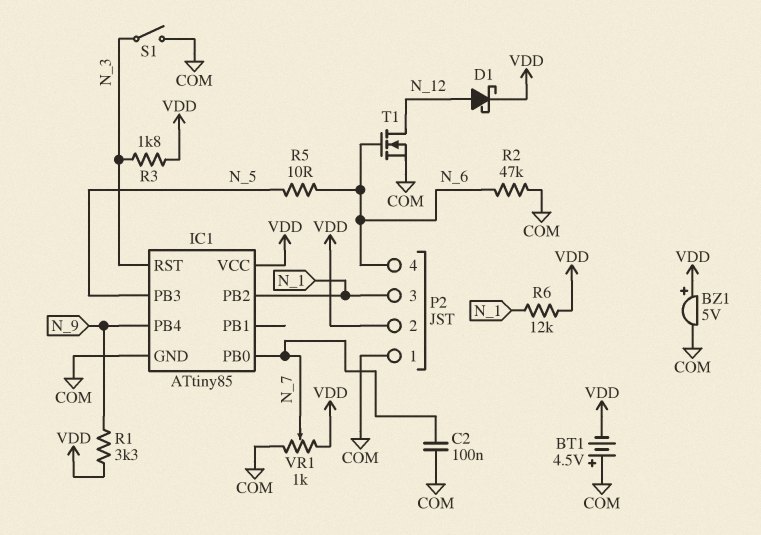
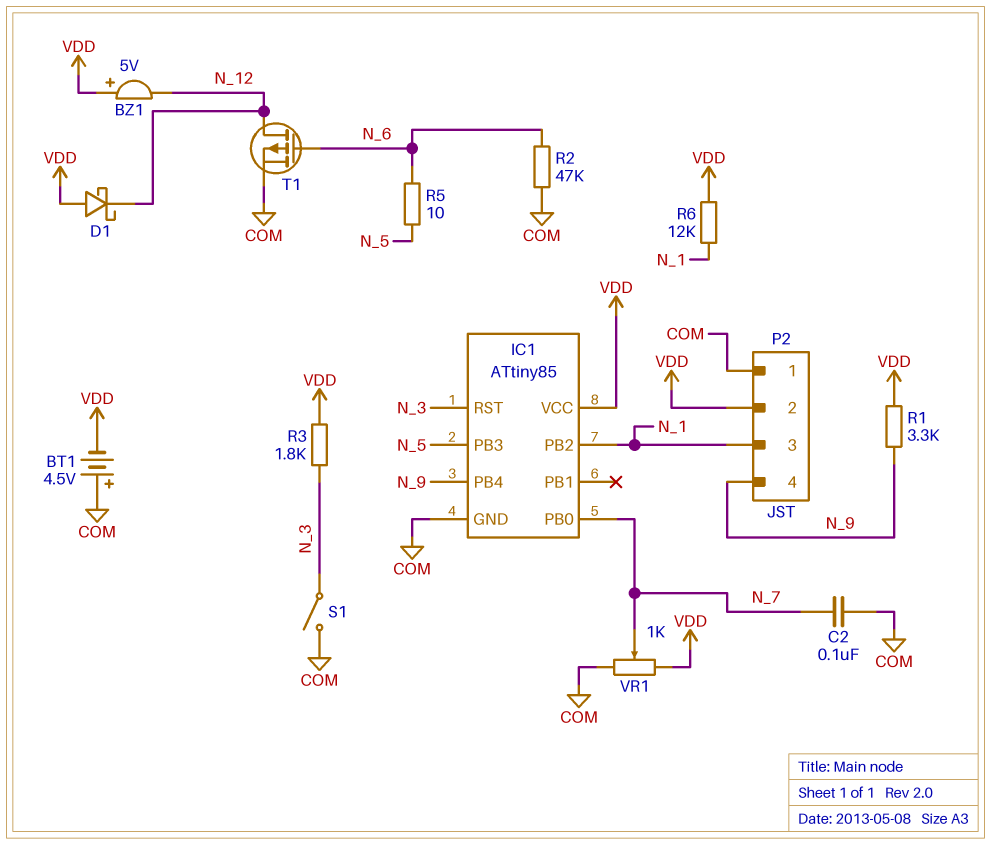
BZ1: buzzer 5V (plus VDD, minus COM) -> buzzer 5V (plus VDD, minus N_12)
D1: schottky (A N_12, K VDD) -> schottky (A VDD, K N_12)
P2 pin 4: N_6 -> N_9
T1: NMOS (G N_6, D N_12, S COM) -> PMOS (G N_6, D N_12, S COM)

